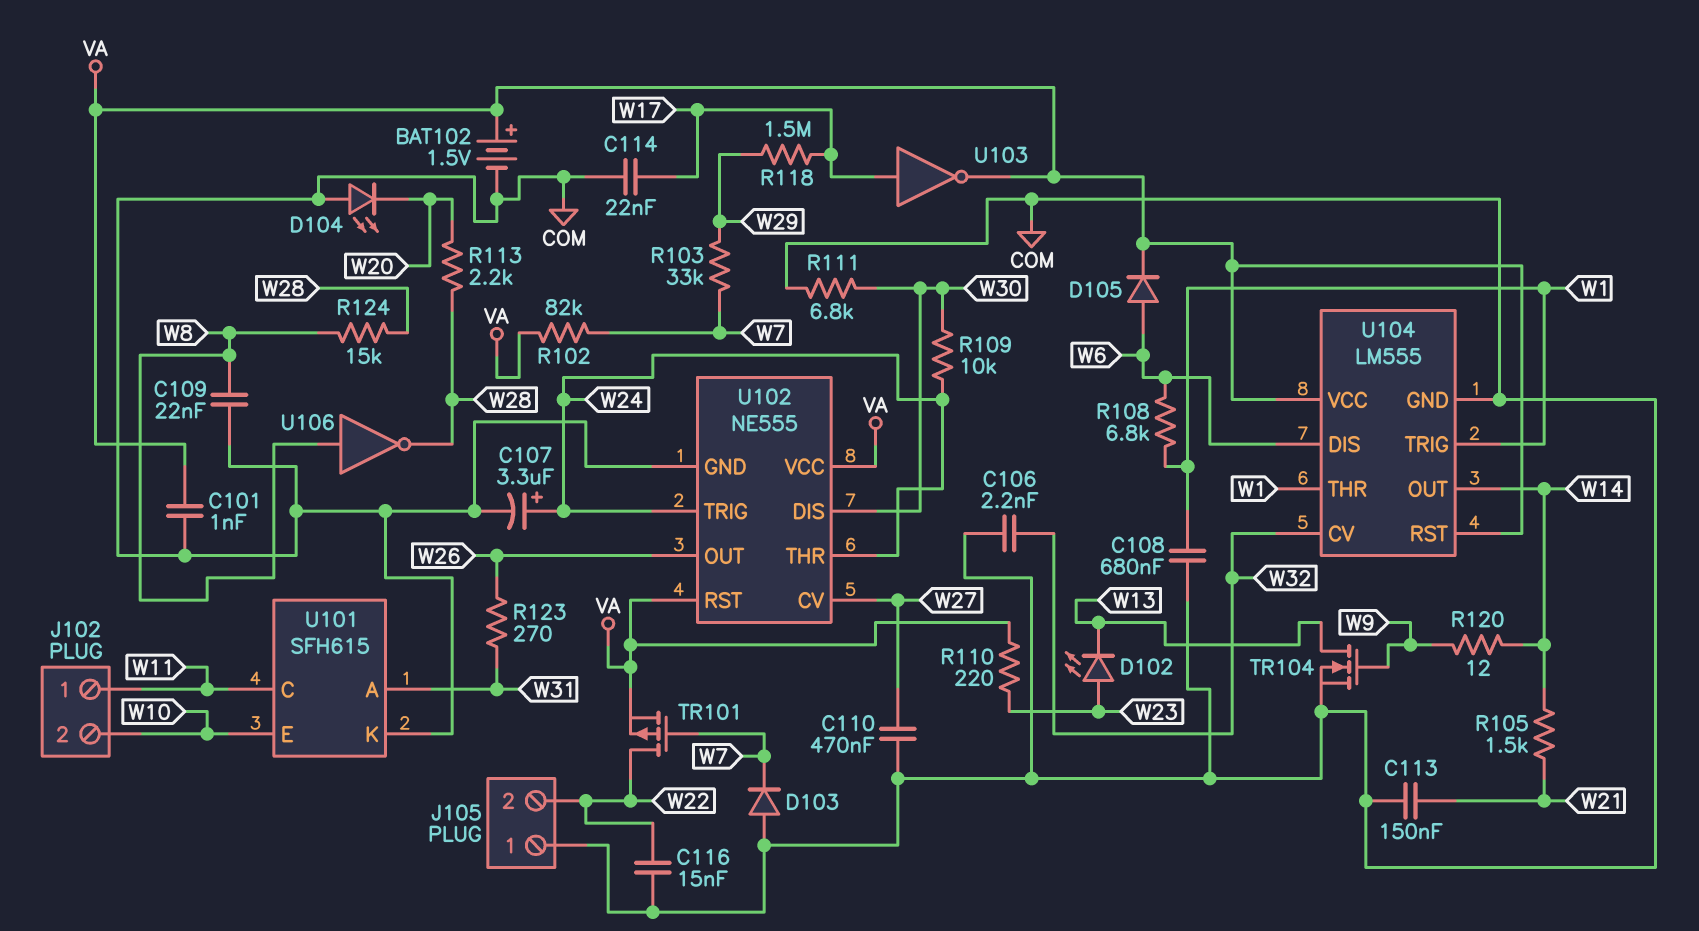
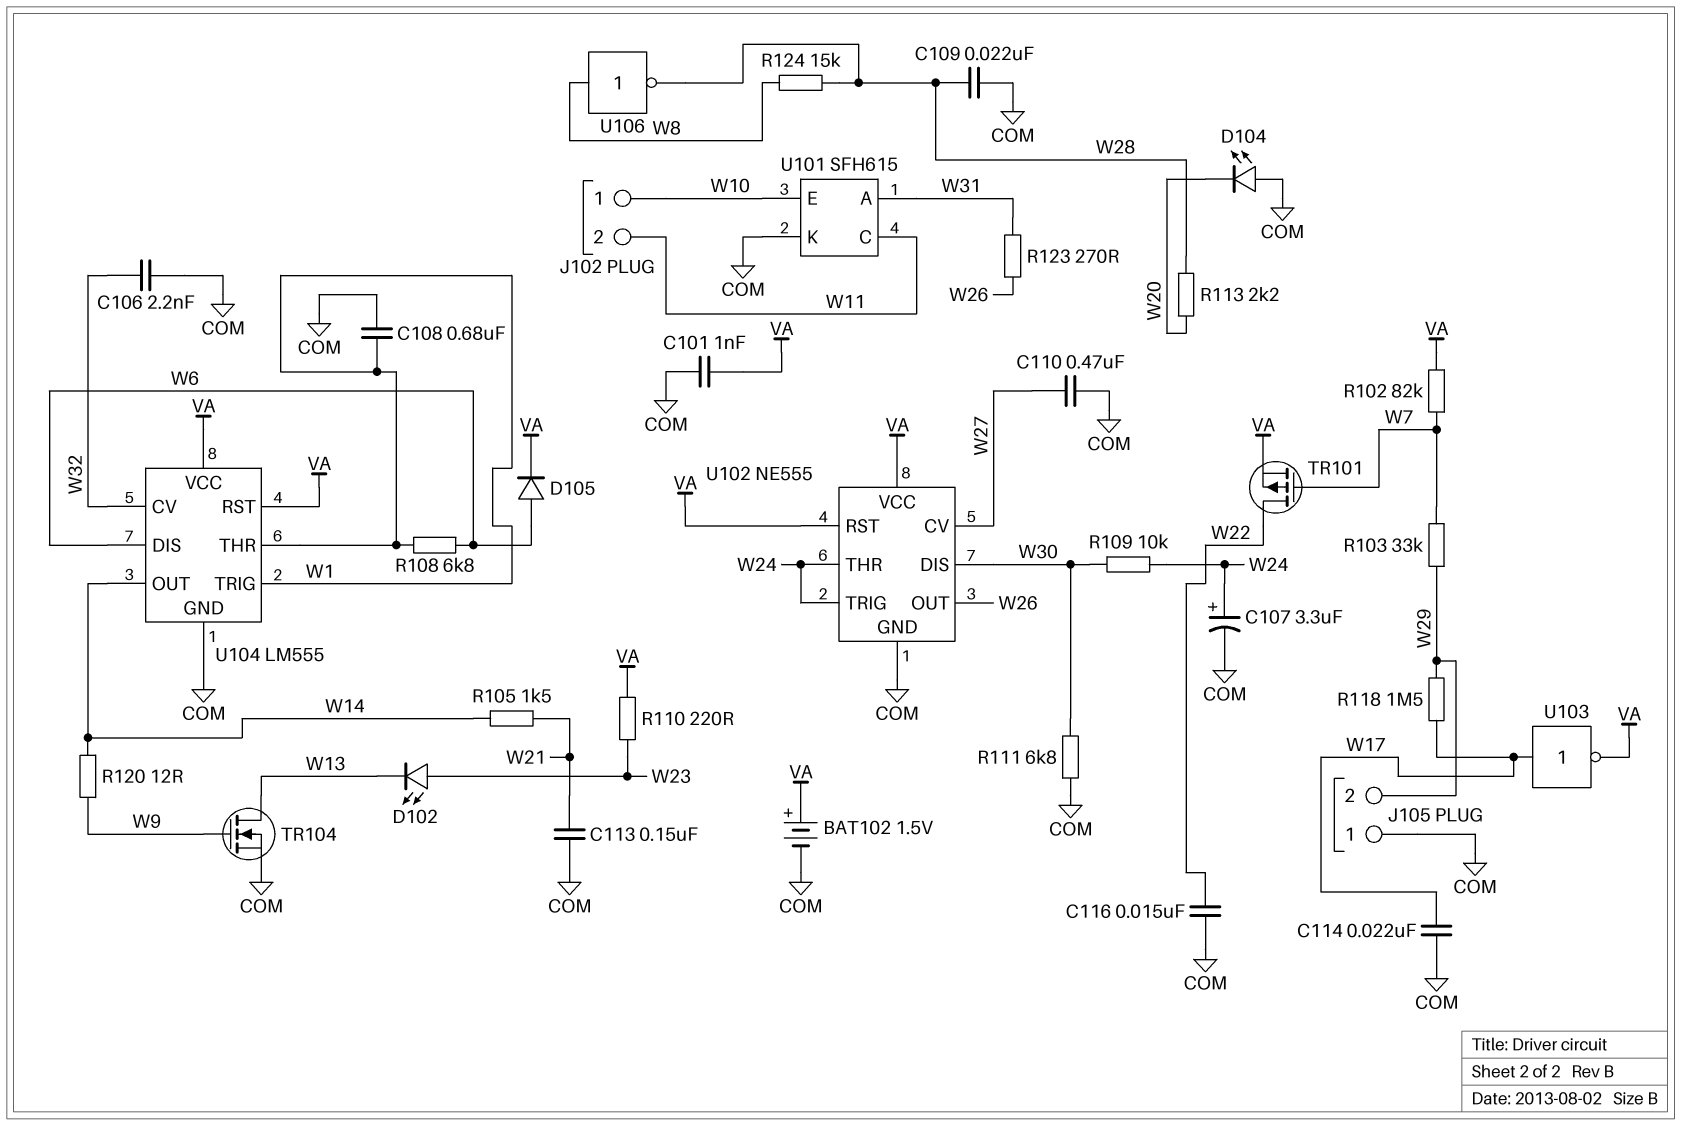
C109: 22nF (COM, W8) -> 22nF (COM, W28)
D103: diode (A COM, K W7) -> none
J102 pin 1: W11 -> W10
J102 pin 2: W10 -> W11
J105 pin 2: W22 -> W29

